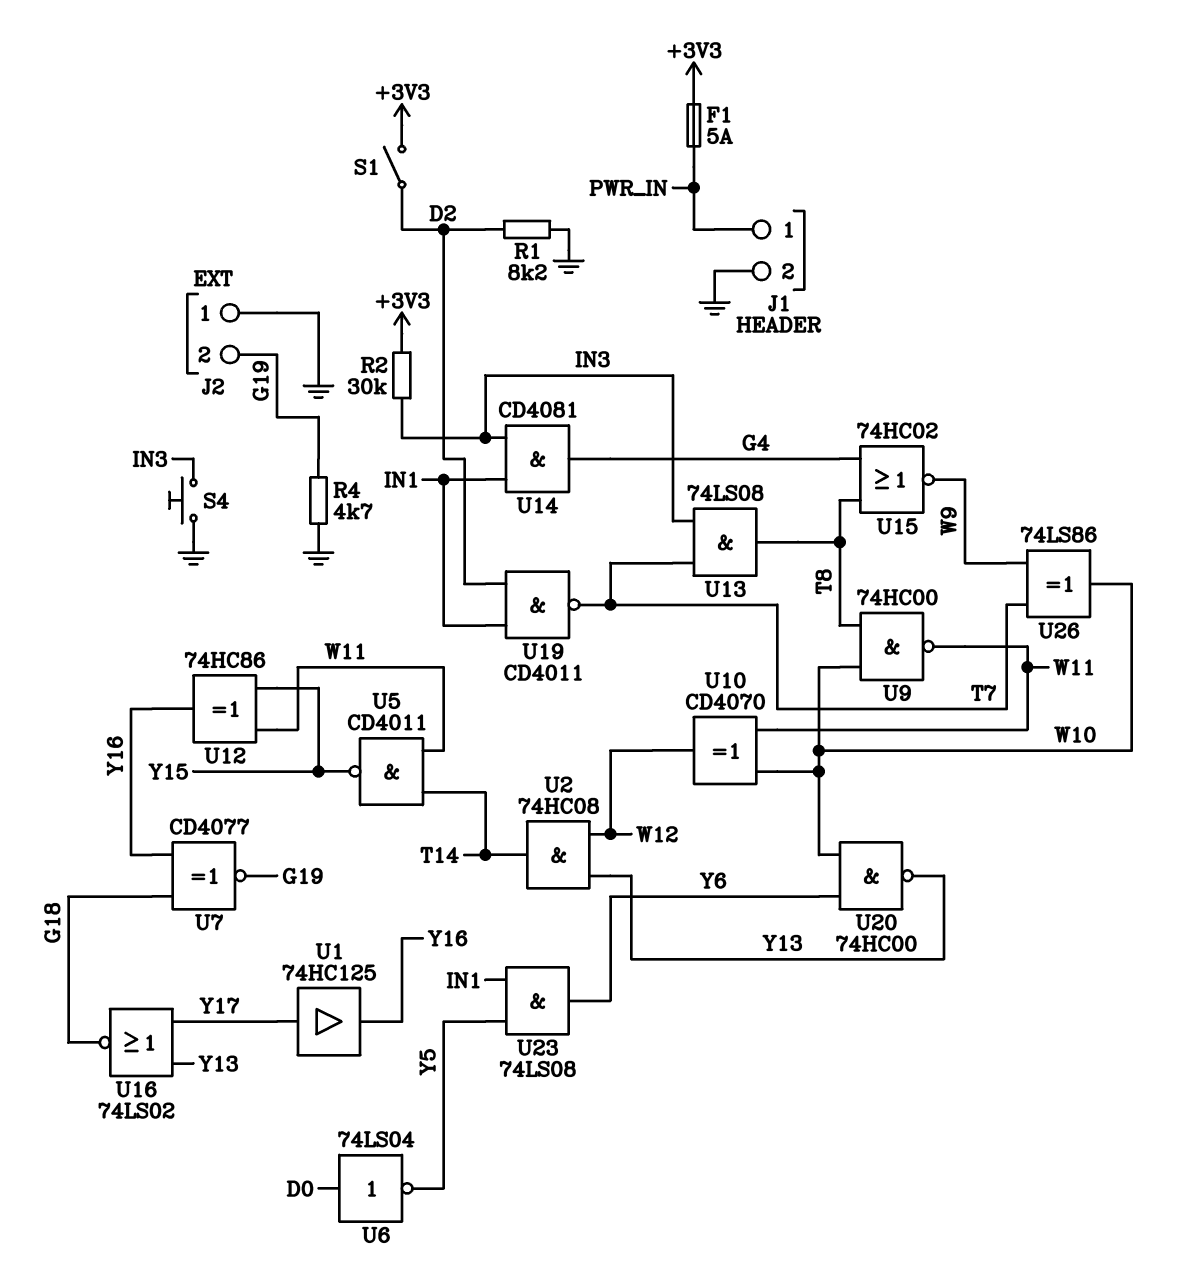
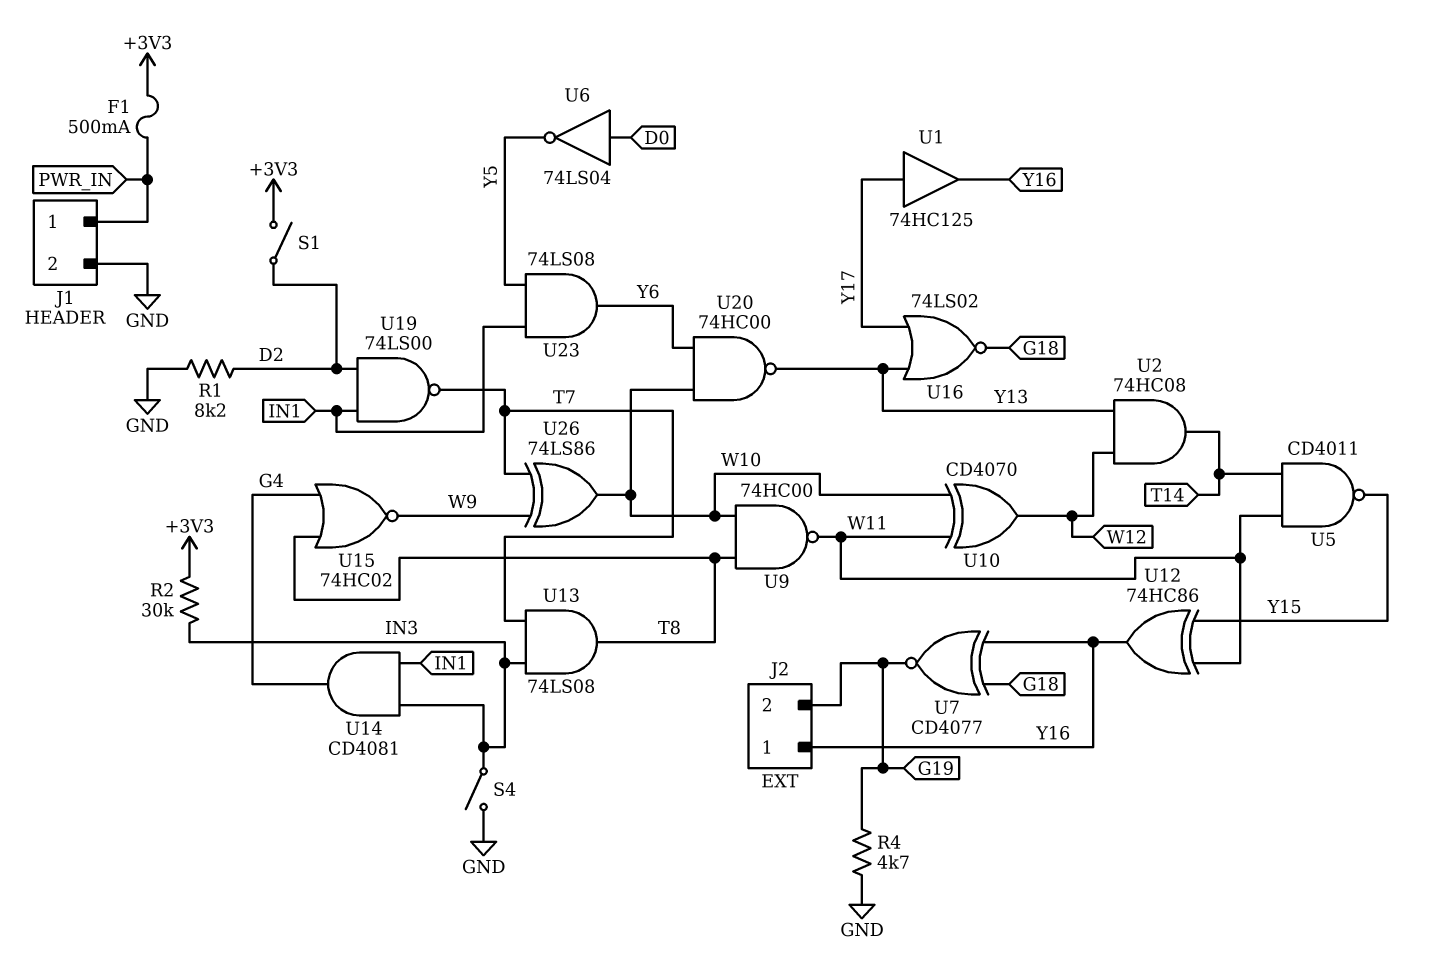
F1: 5A (+3V3, PWR_IN) -> 500mA (+3V3, PWR_IN)
J2 pin 1: GND -> Y16
S4: button (GND, IN3) -> switch (GND, IN3)
U19: NAND CD4011 (in D2, in IN1, out T7) -> NAND 74LS00 (in D2, in IN1, out T7)

